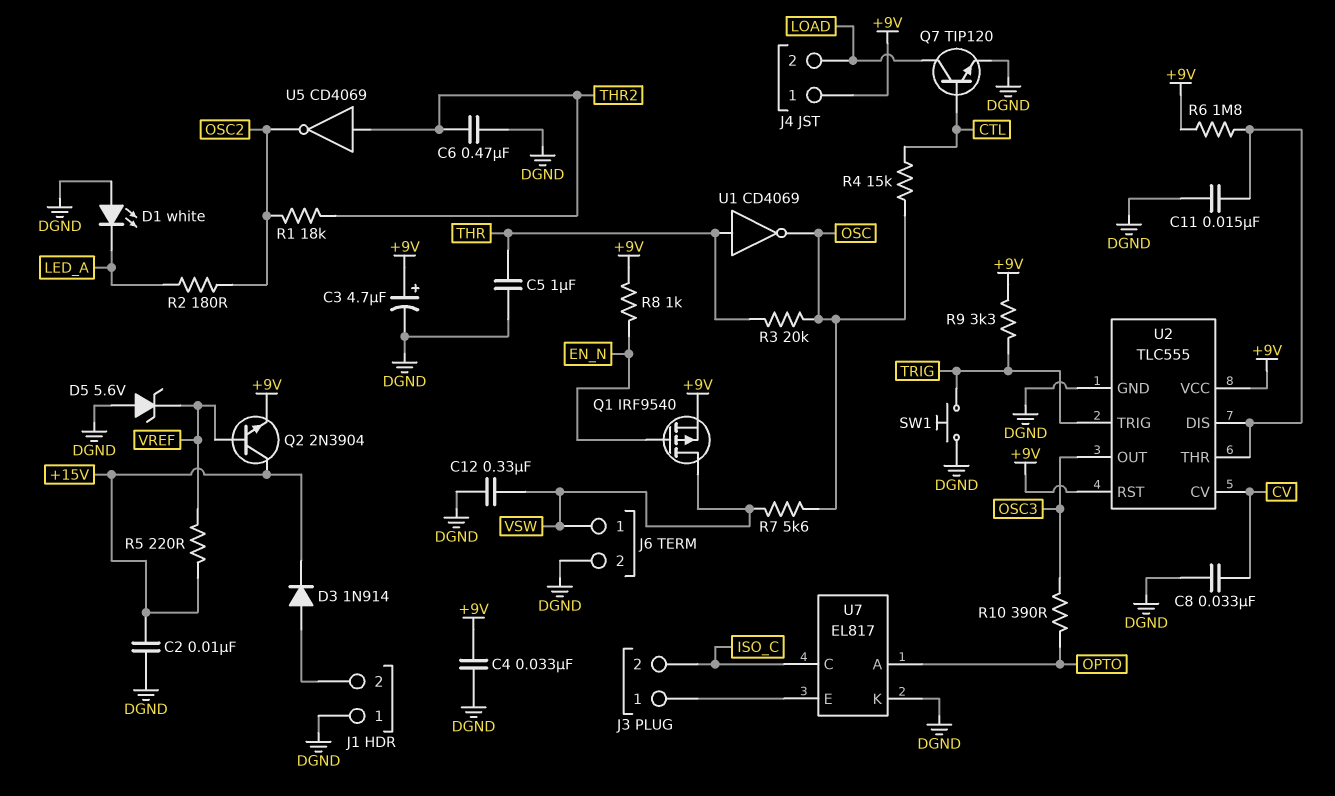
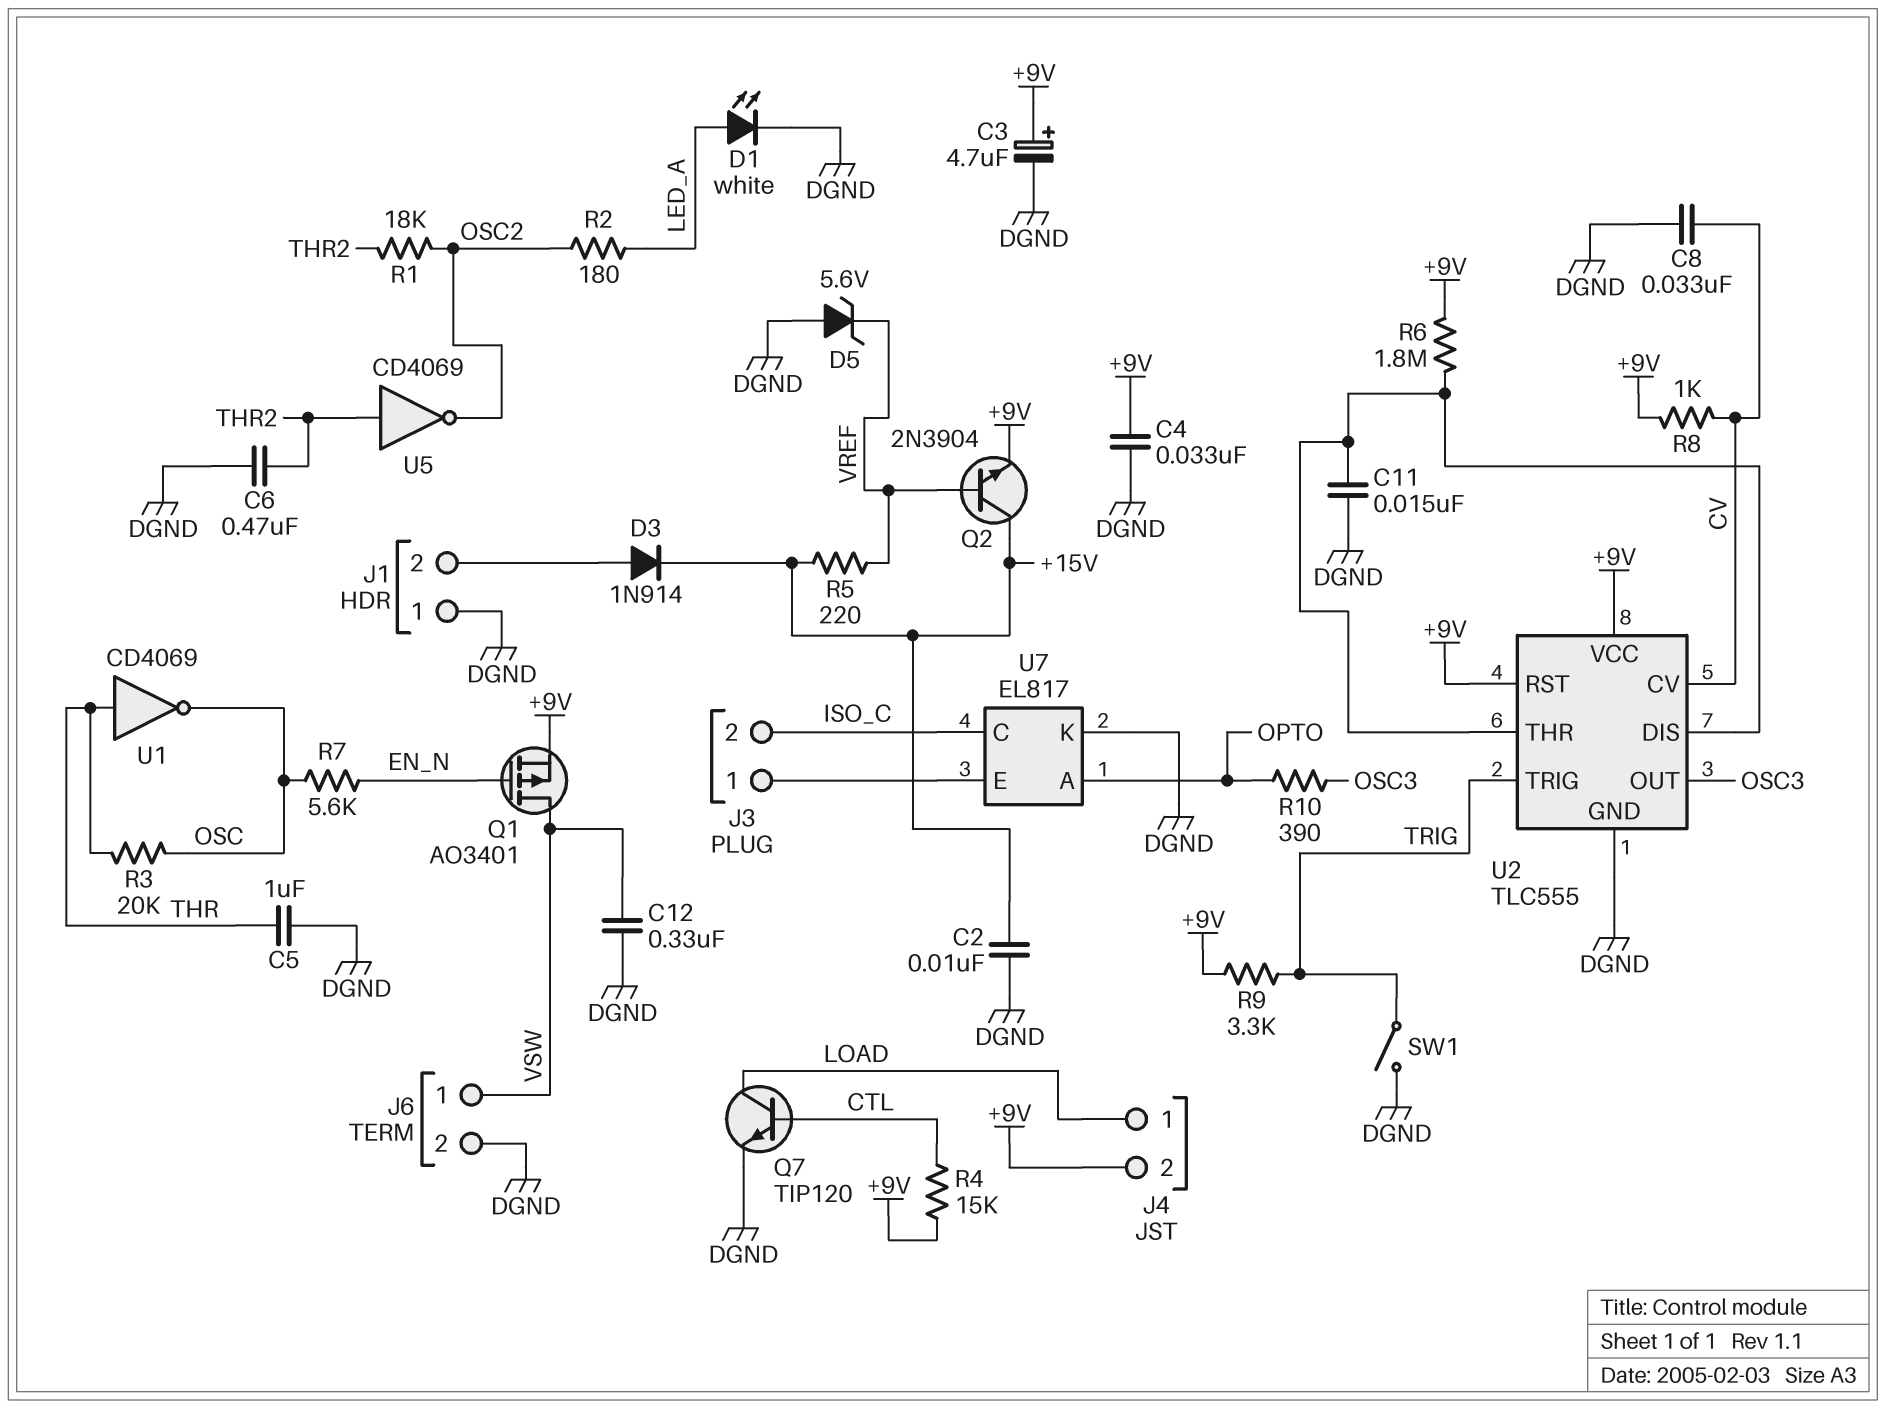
D1: LED white (A DGND, K LED_A) -> LED white (A LED_A, K DGND)
J4 pin 1: +9V -> LOAD
J4 pin 2: LOAD -> +9V
Q1: PMOS IRF9540 (G EN_N, D VSW, S +9V) -> PMOS AO3401 (G EN_N, D VSW, S +9V)
R4: 15k (CTL, OSC) -> 15k (+9V, CTL)
R7: 5.6k (OSC, VSW) -> 5.6k (EN_N, OSC)
R8: 1k (+9V, EN_N) -> 1k (+9V, CV)
SW1: button (DGND, TRIG) -> switch (DGND, TRIG)

